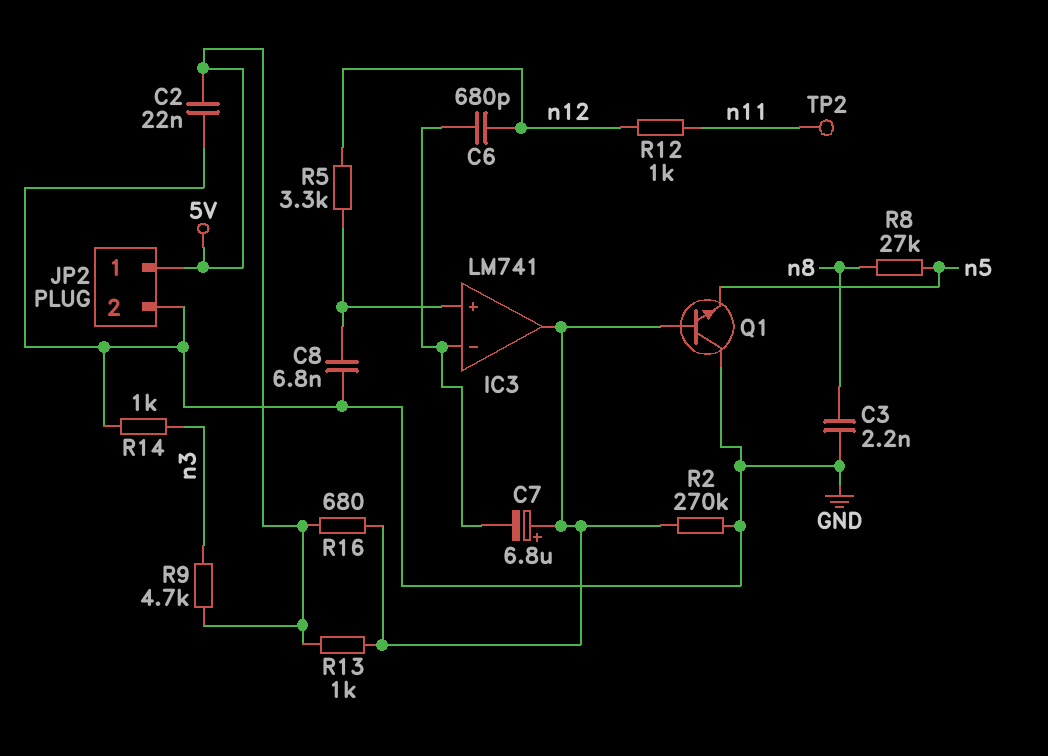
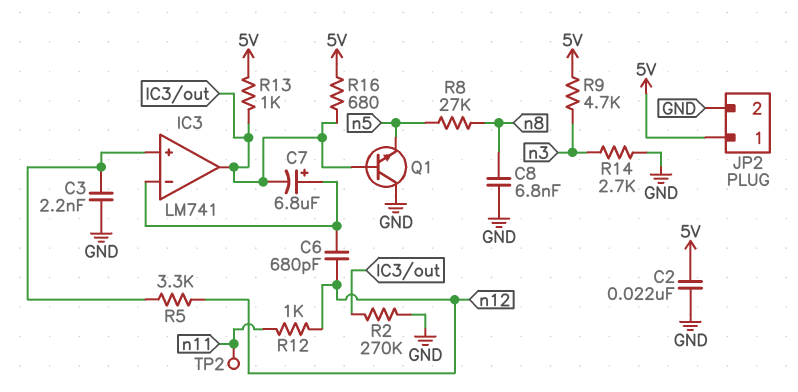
C3: 2.2nF (GND, n8) -> 2.2nF (GND, IC3/in+)
C7: 6.8uF (plus IC3/out, minus IC3/in-) -> 6.8uF (plus IC3/in-, minus IC3/out)
C8: 6.8nF (GND, IC3/in+) -> 6.8nF (GND, n8)
R14: 1k (GND, n3) -> 2.7k (GND, n3)

